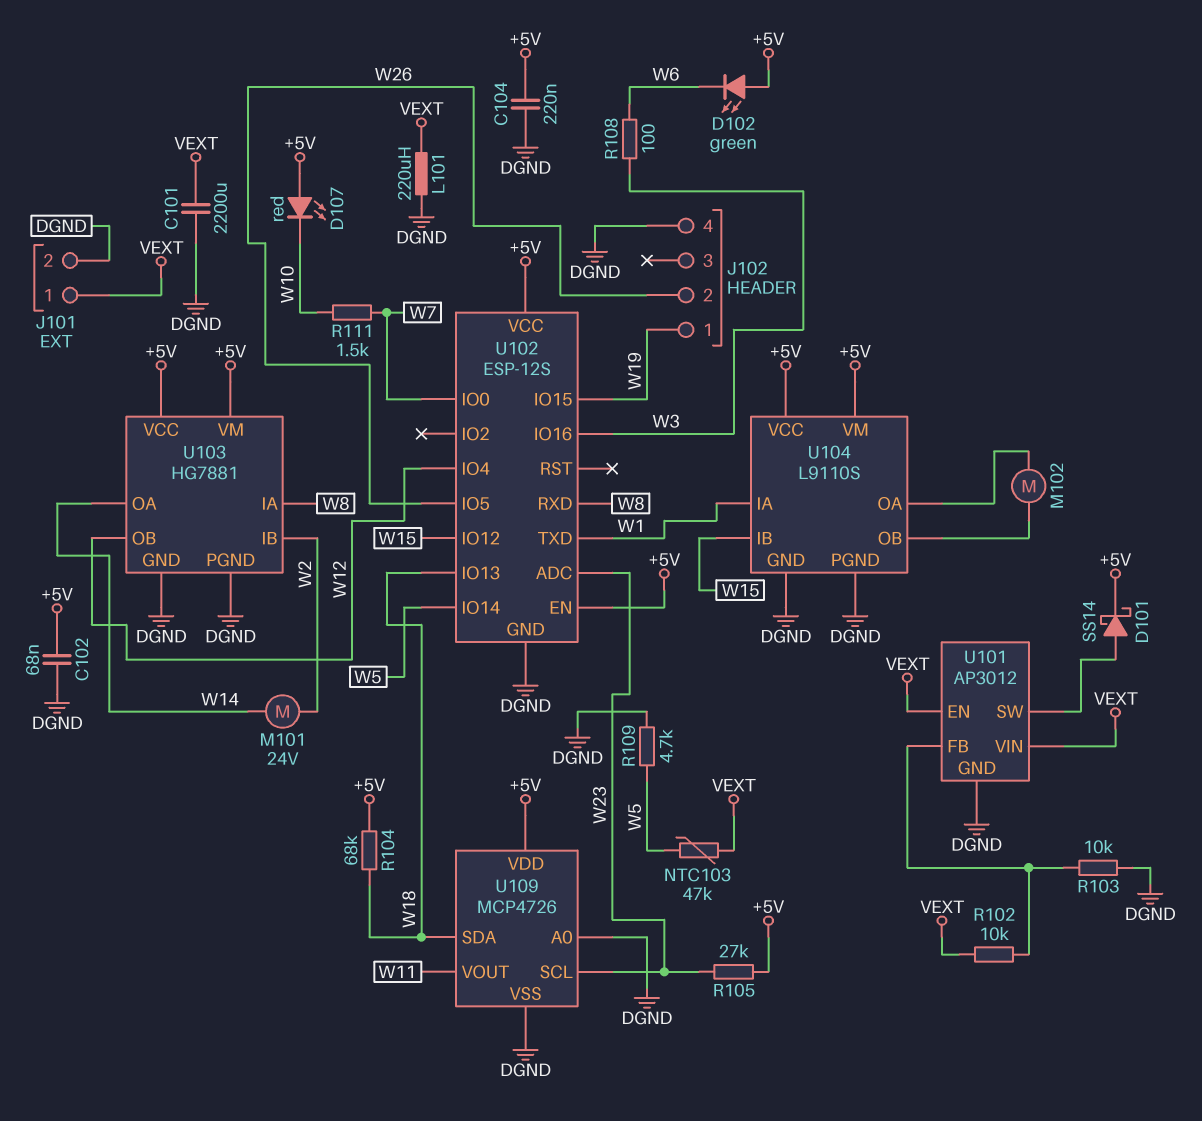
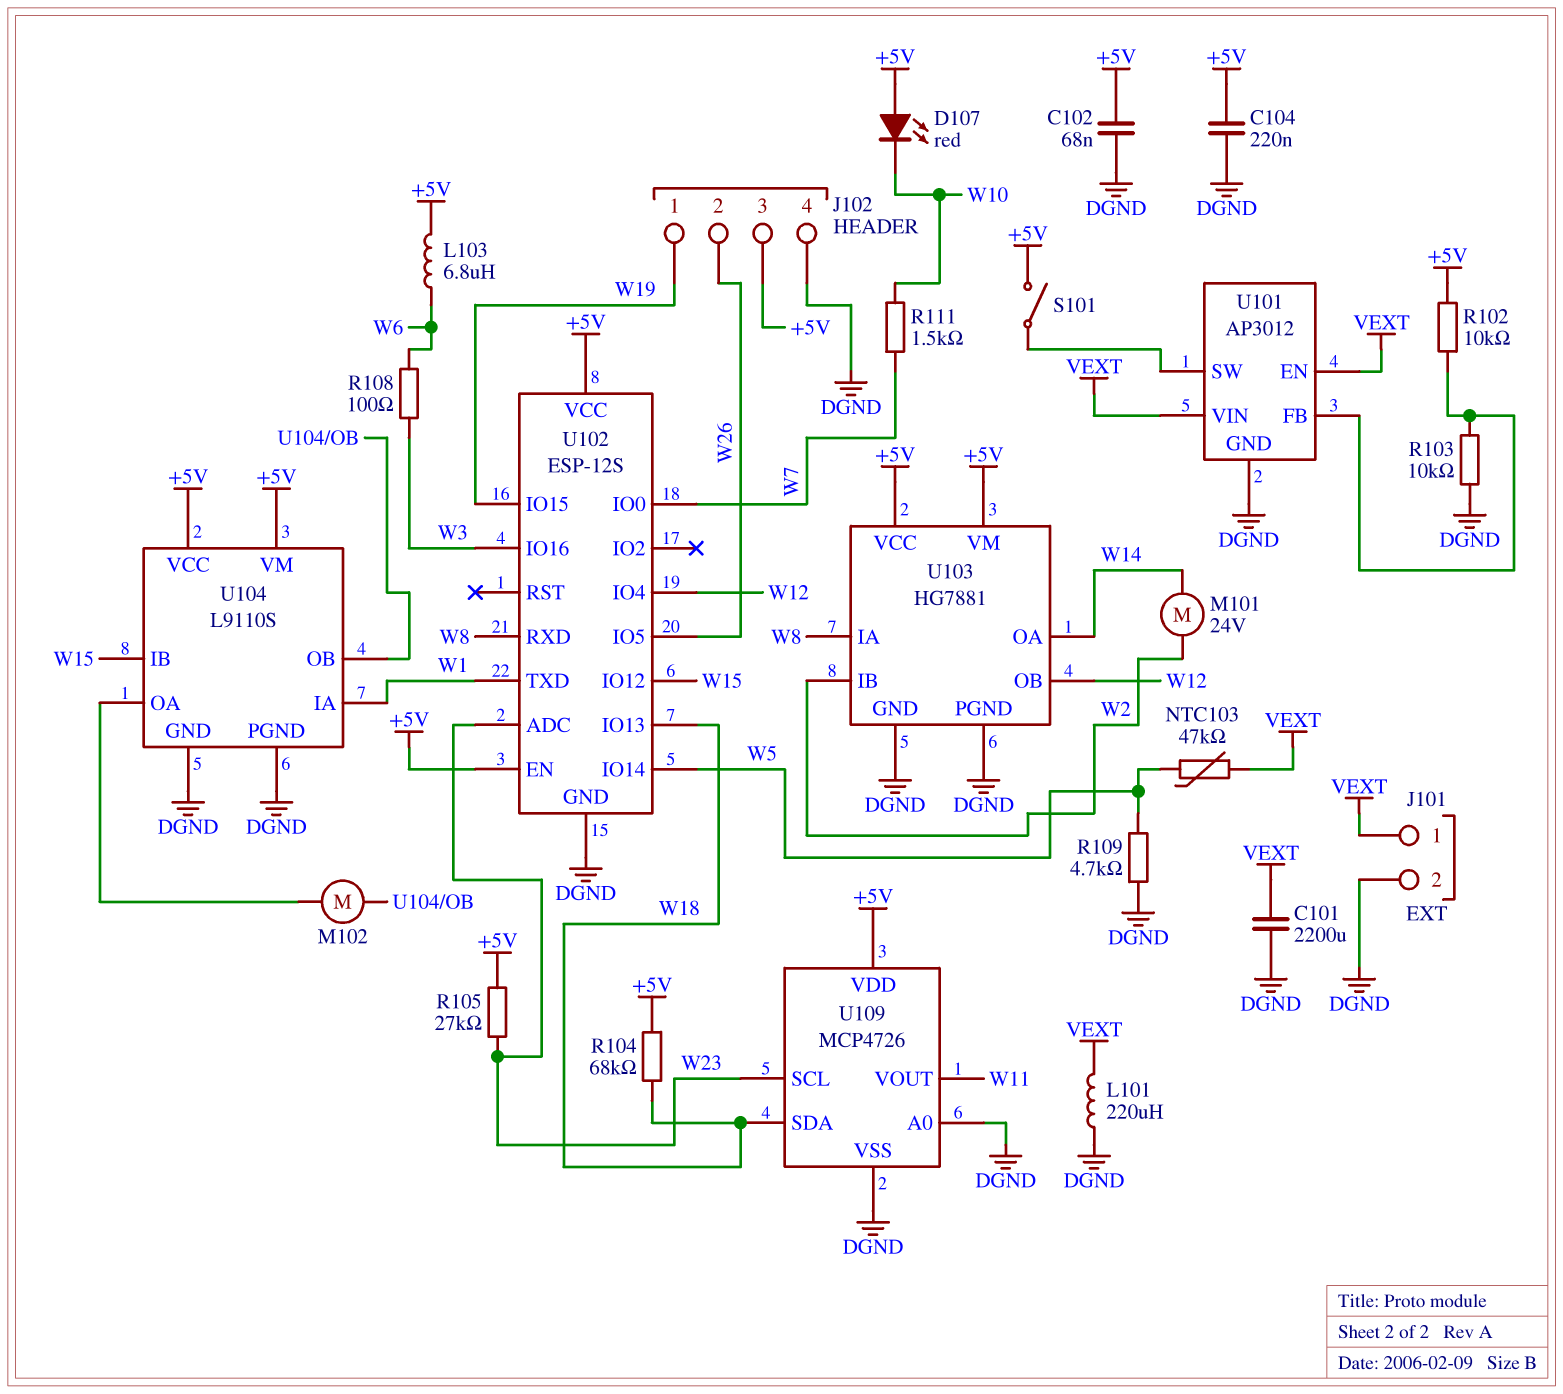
D101: schottky SS14 (A U101/SW, K +5V) -> none
D102: LED green (A +5V, K W6) -> none
J102 pin 3: none -> +5V
L103: none -> 6.8uH (+5V, W6)
R102: 10k (U101/FB, VEXT) -> 10k (+5V, U101/FB)
S101: none -> switch (+5V, U101/SW)

